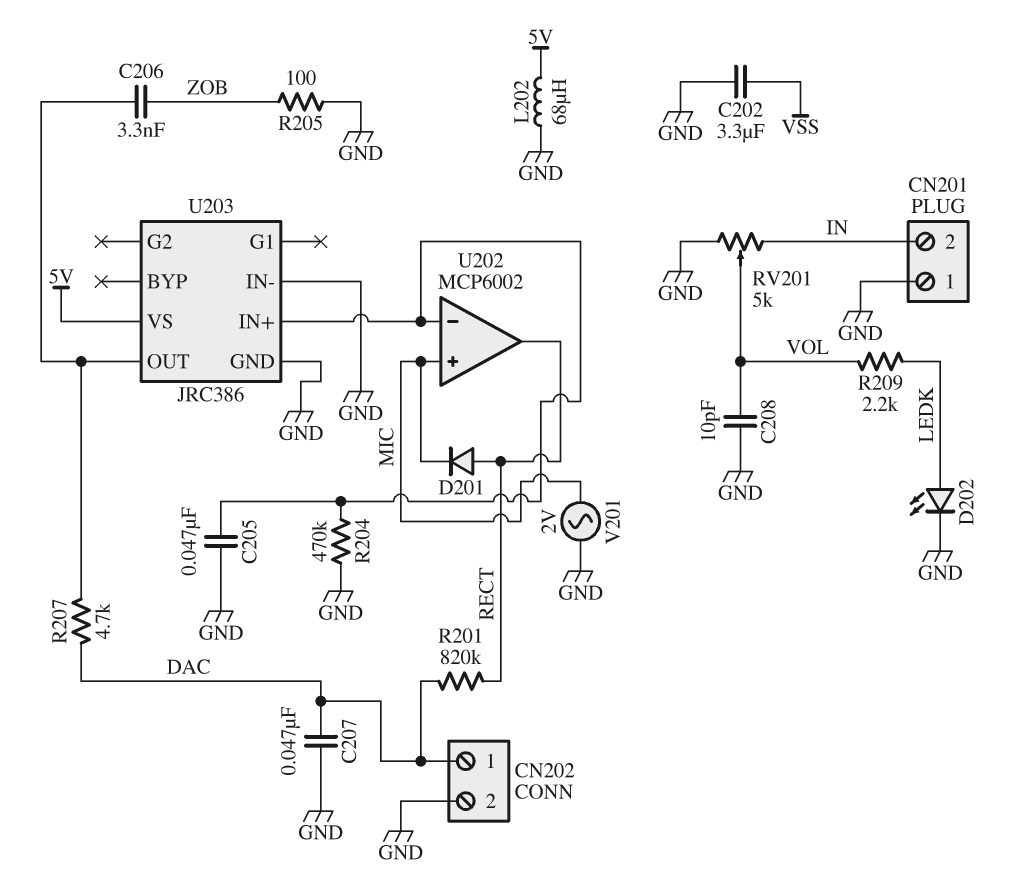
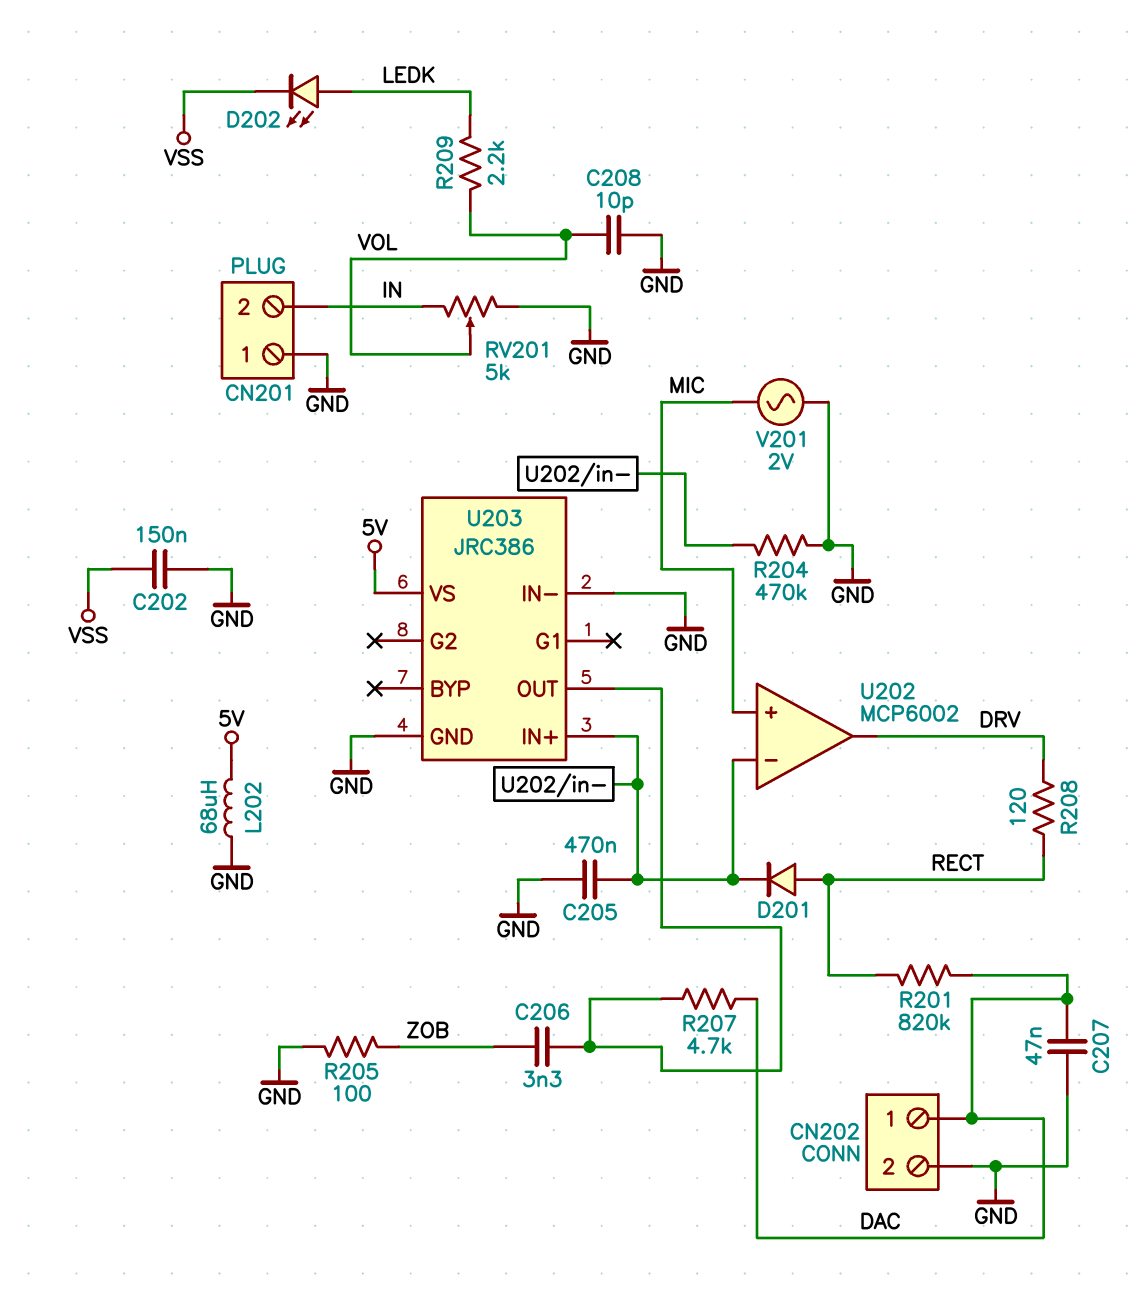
C202: 3.3uF (GND, VSS) -> 150nF (GND, VSS)
C205: 47nF (GND, U202/in-) -> 470nF (GND, U202/in-)
D201: diode (A RECT, K MIC) -> diode (A RECT, K U202/in-)
D202: LED (A LEDK, K GND) -> LED (A LEDK, K VSS)
R208: none -> 120 (DRV, RECT)
U202 pin out: RECT -> DRV

